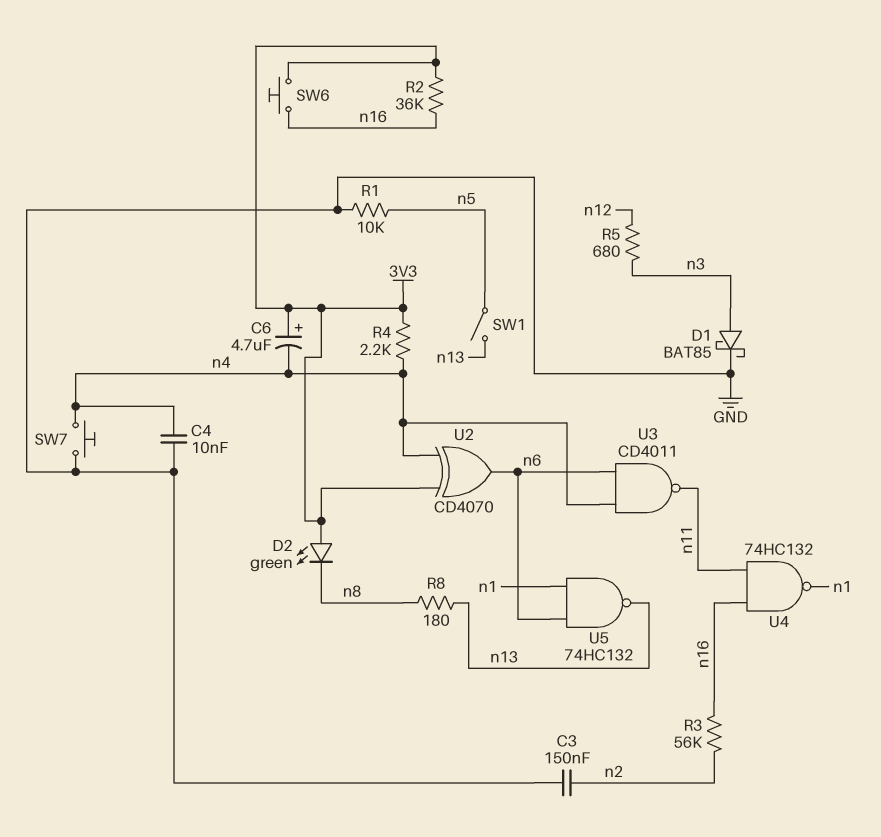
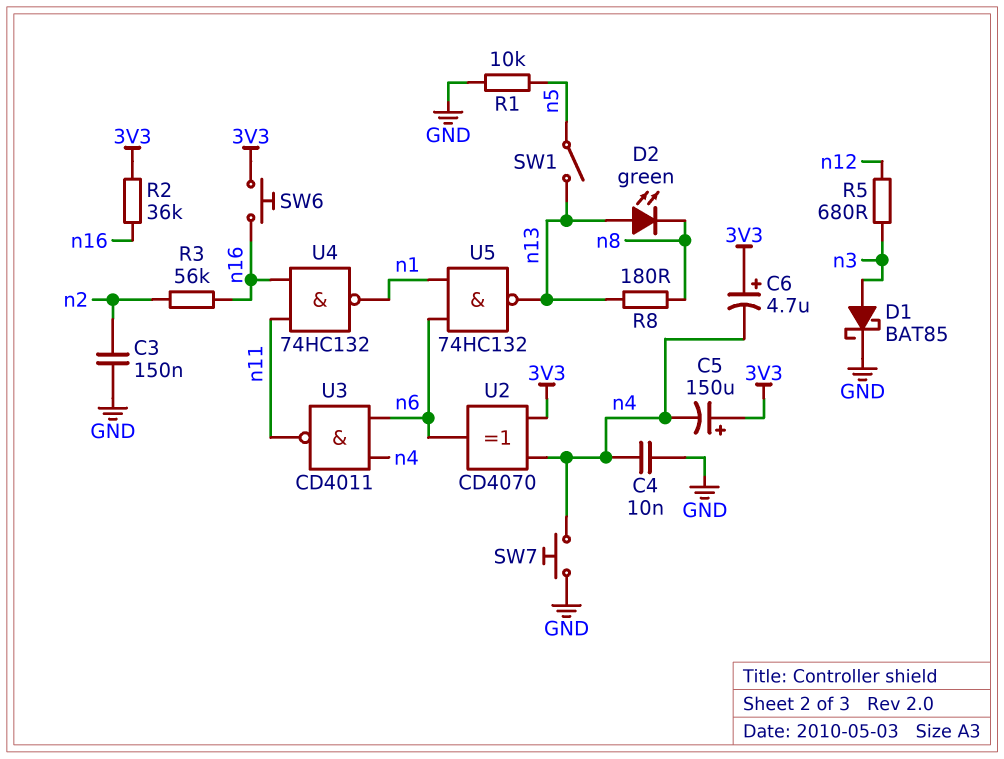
C5: none -> 150uF (plus 3V3, minus n4)
D2: LED green (A 3V3, K n8) -> LED green (A n13, K n8)
R4: 2.2k (3V3, n4) -> none

